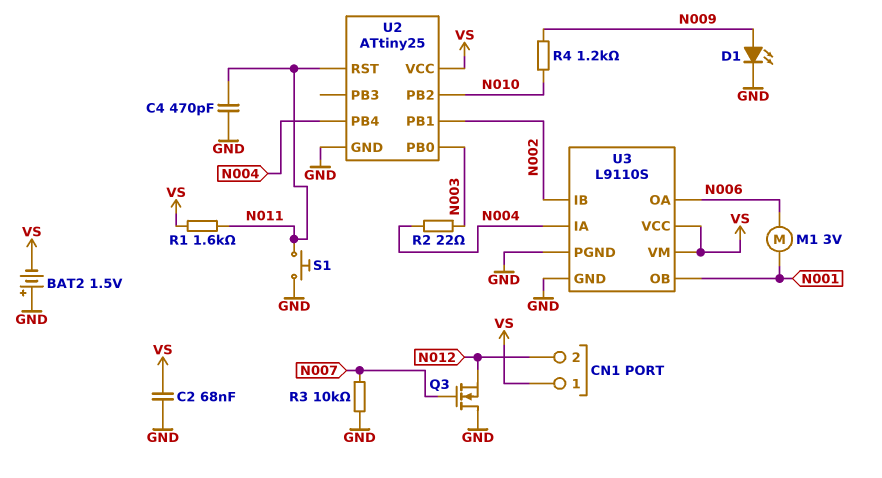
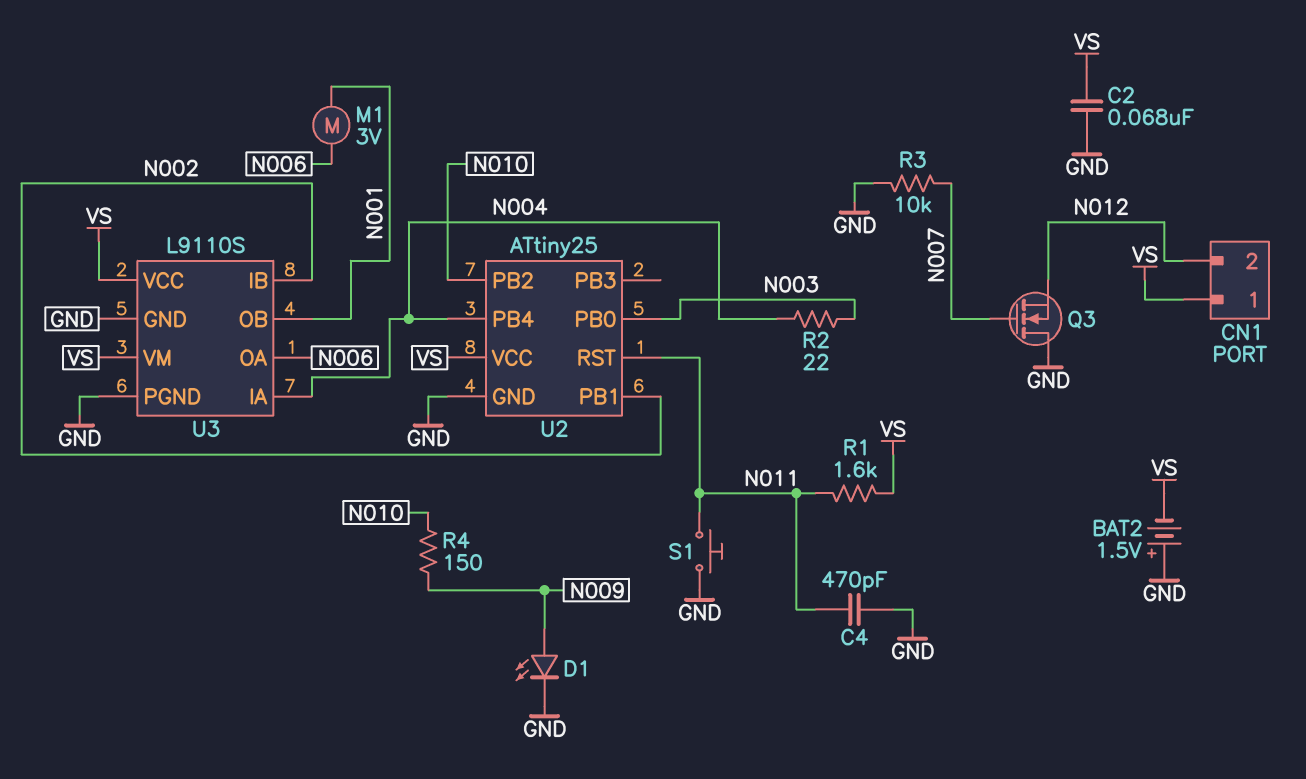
R4: 1.2k (N009, N010) -> 150 (N009, N010)

